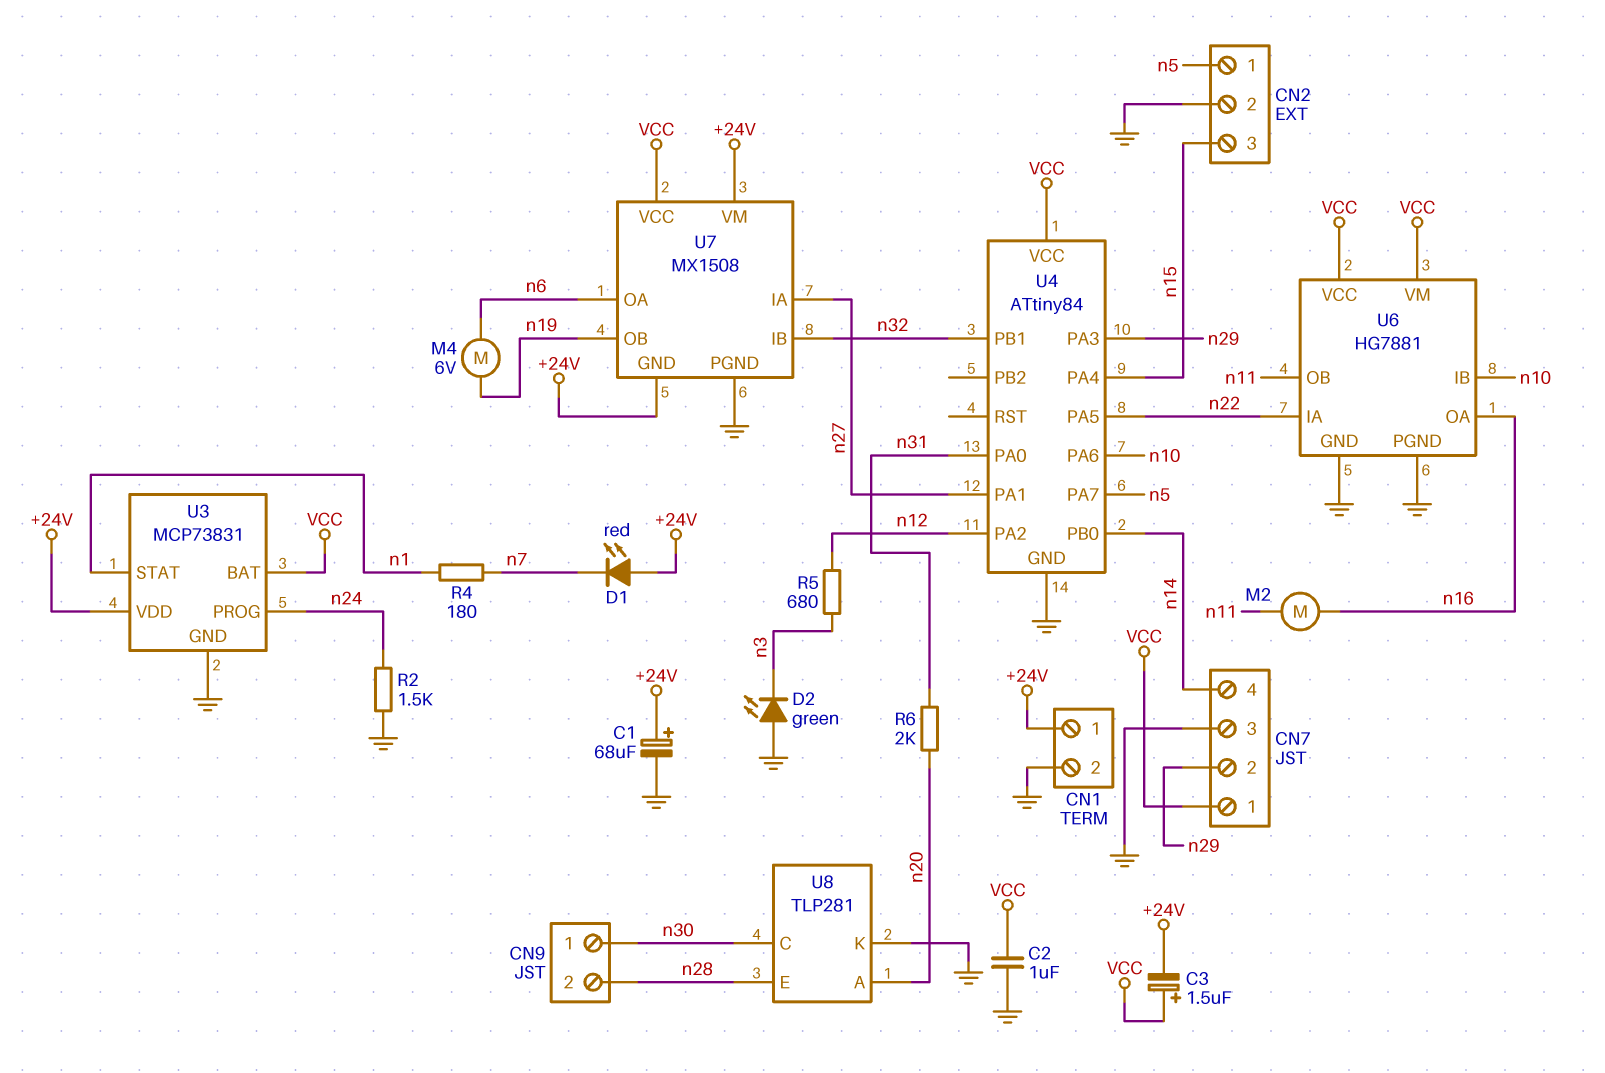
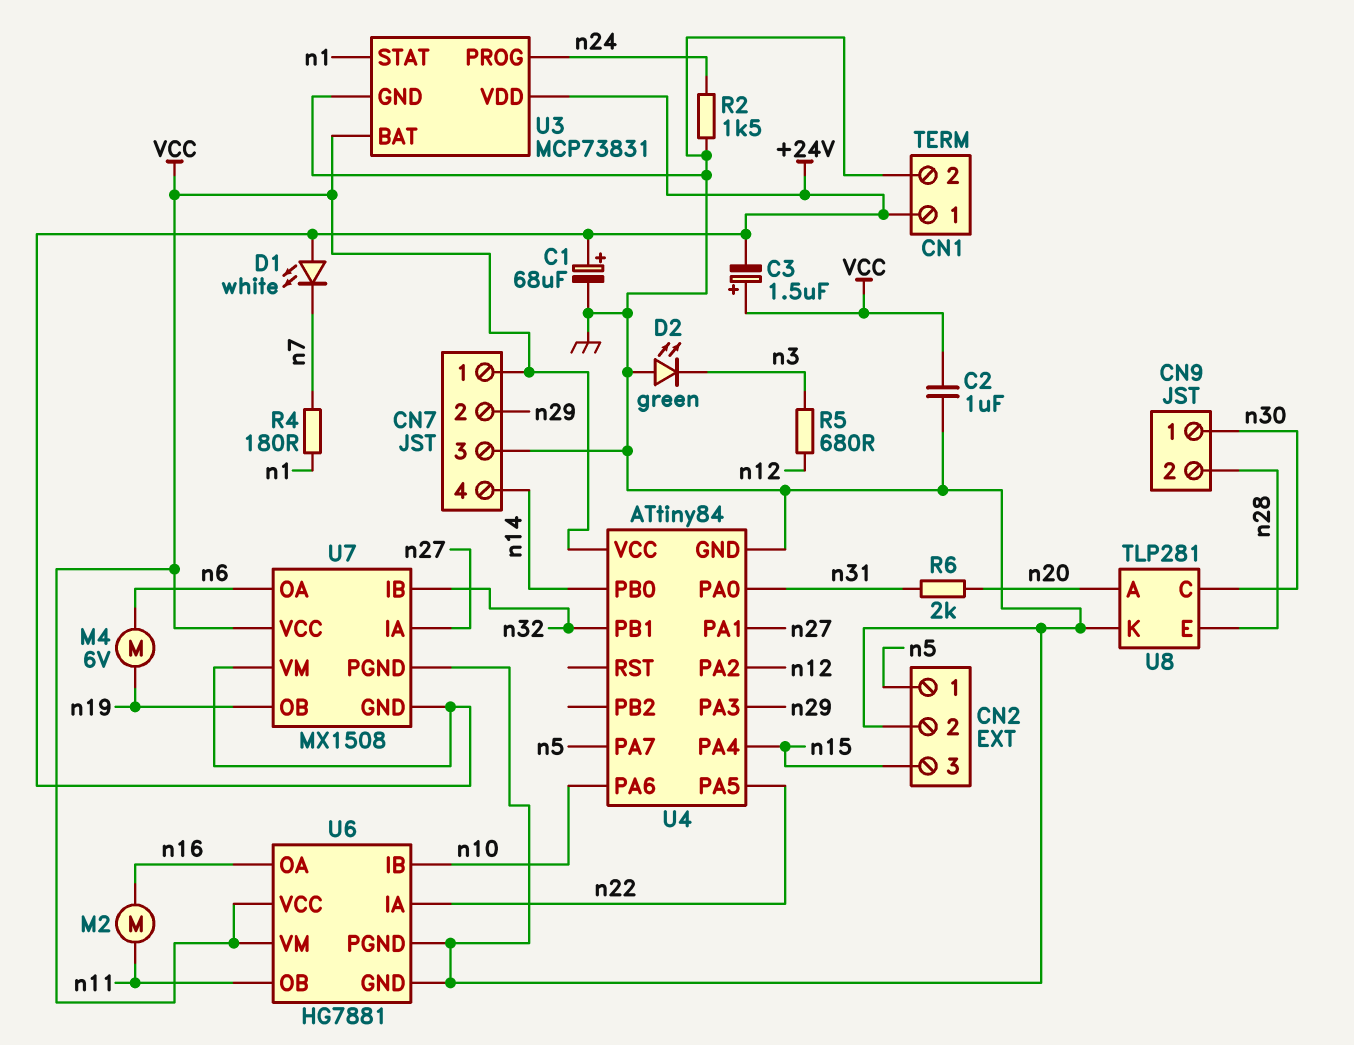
D1: LED red (A +24V, K n7) -> LED white (A +24V, K n7)

